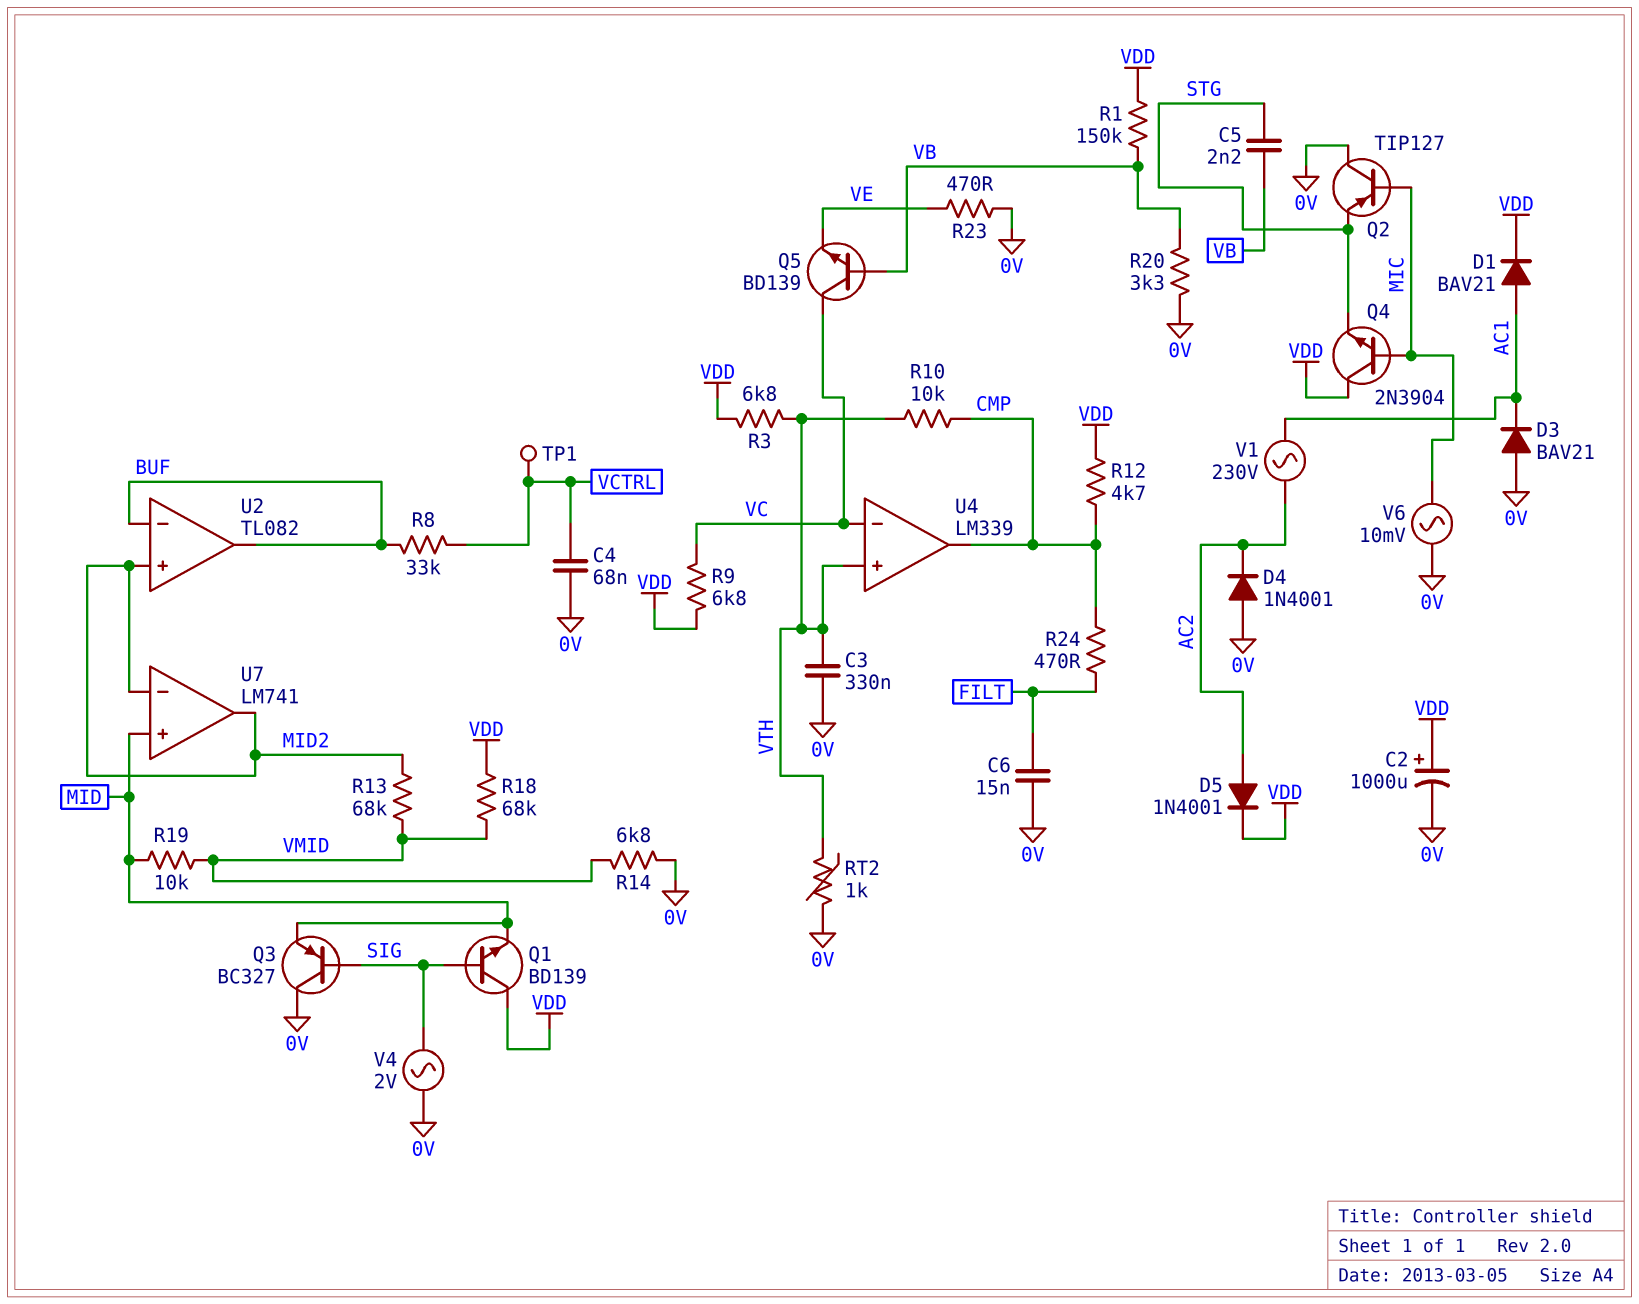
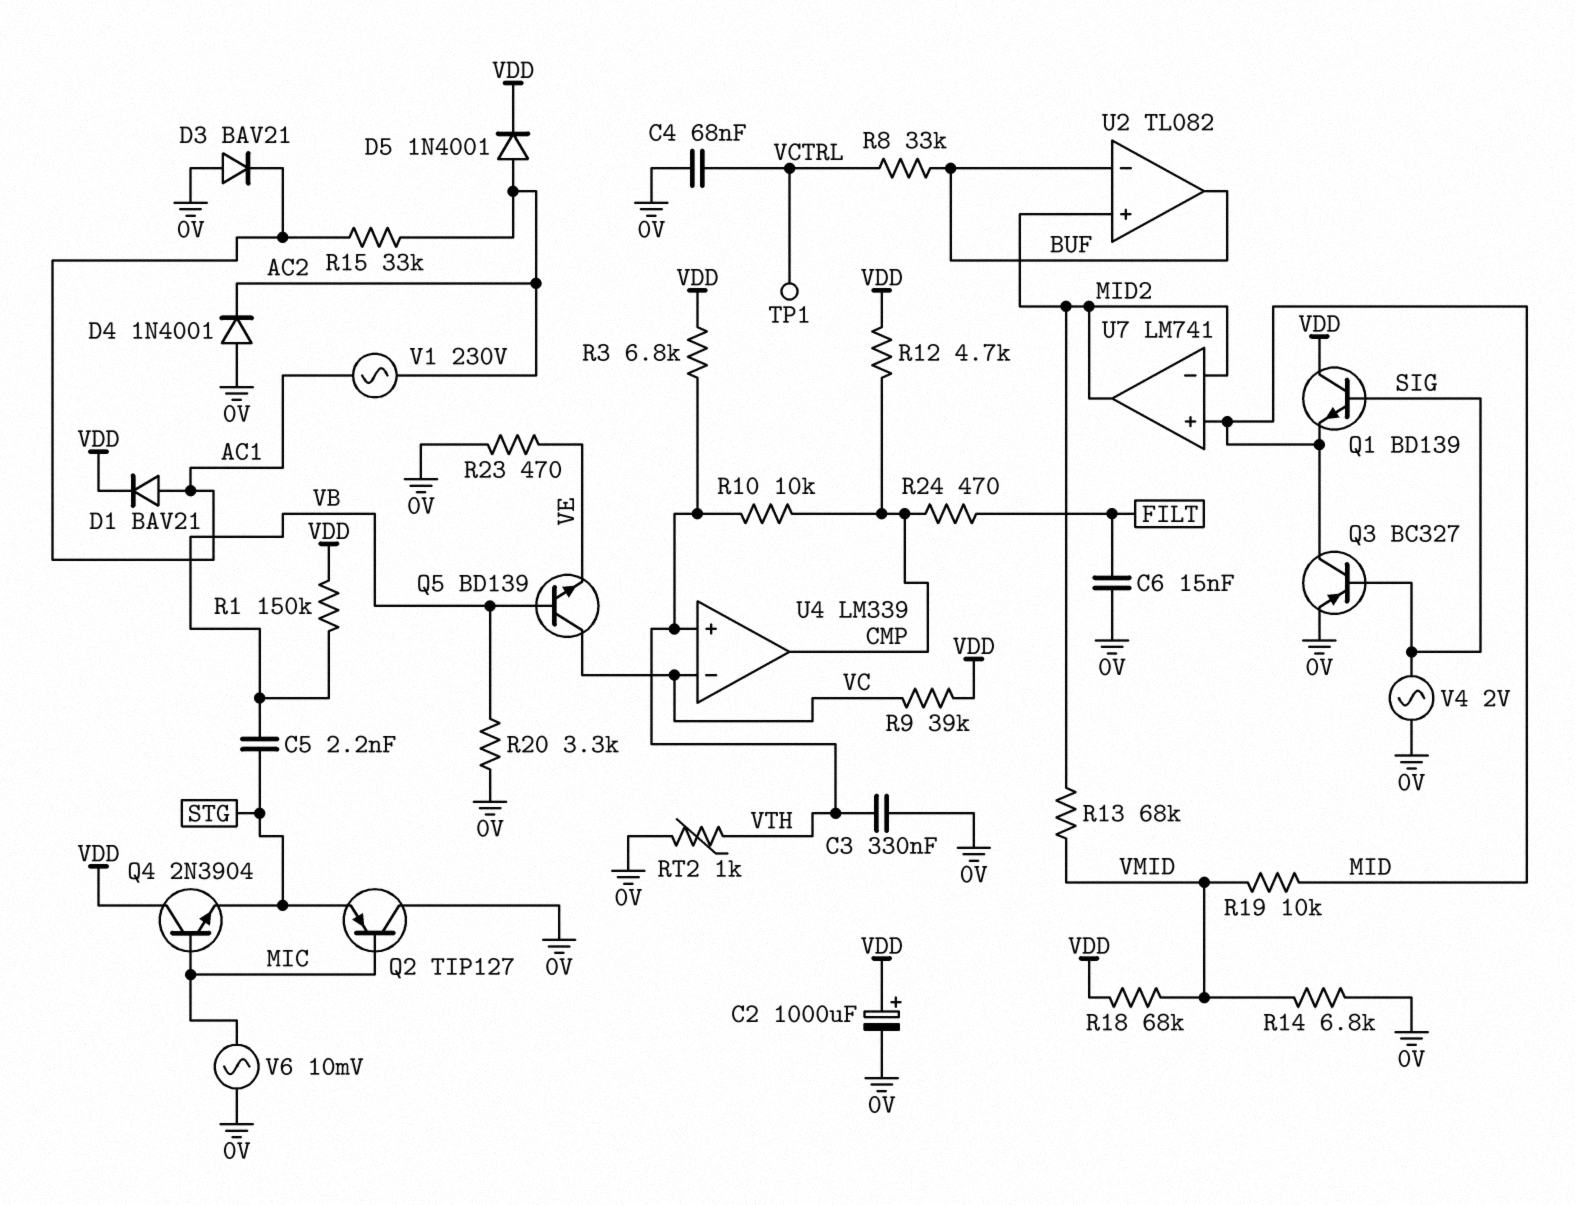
Q3: PNP BC327 (B SIG, C 0V, E MID) -> PNP BC327 (B SIG, C MID, E 0V)
R9: 6.8k (VC, VDD) -> 39k (VC, VDD)
R15: none -> 33k (AC1, AC2)

